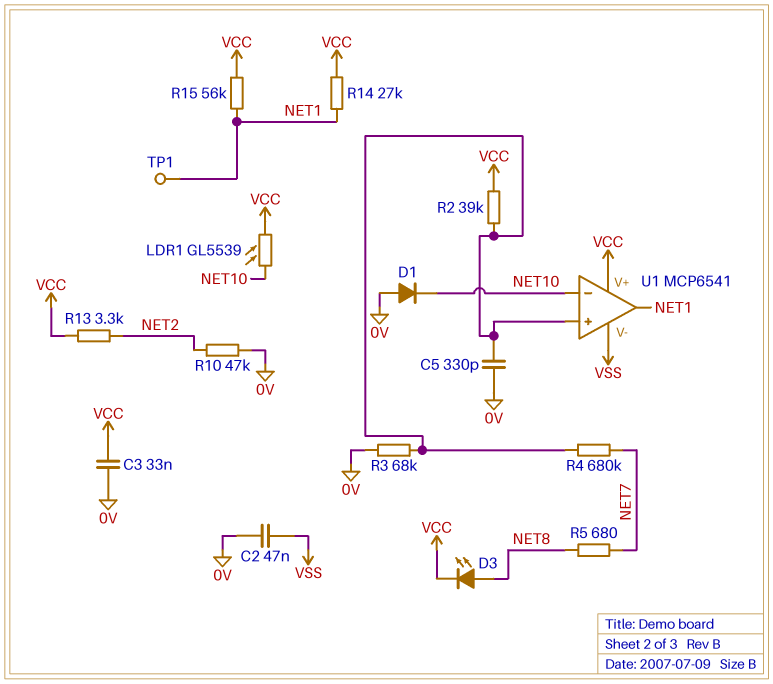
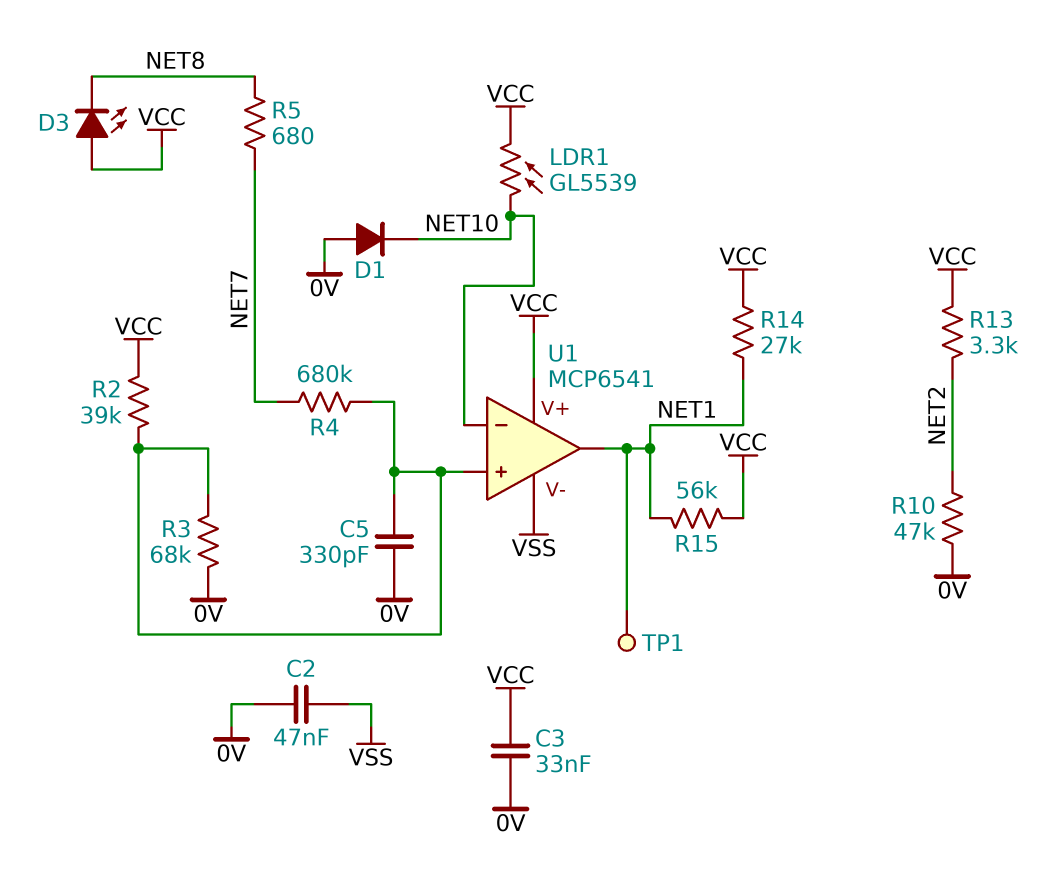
D3: LED (A NET8, K VCC) -> LED (A VCC, K NET8)

